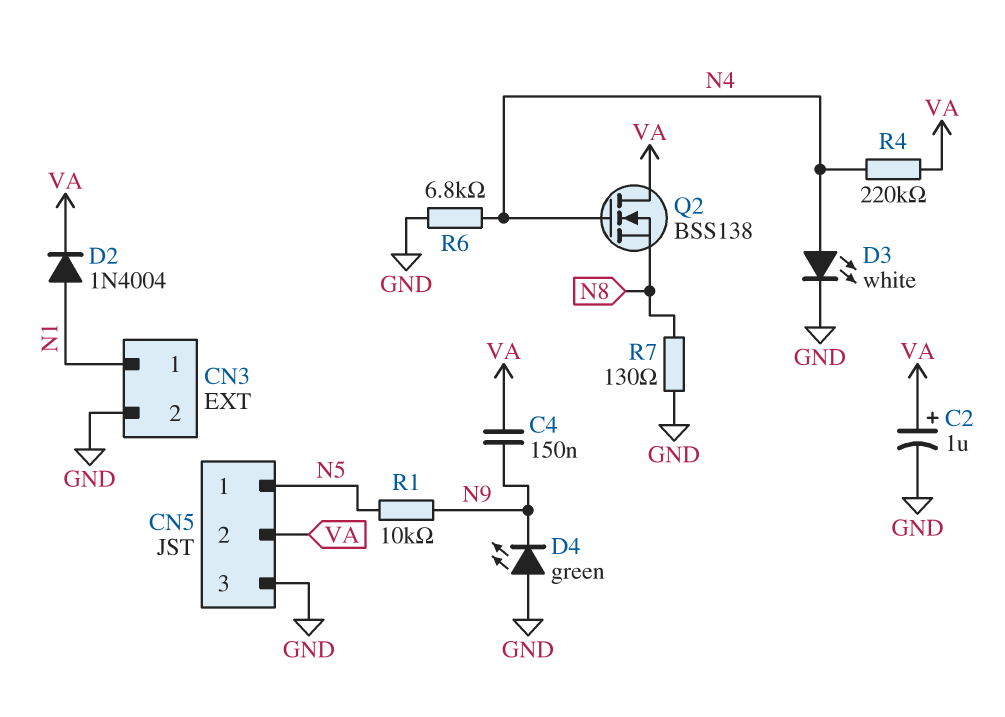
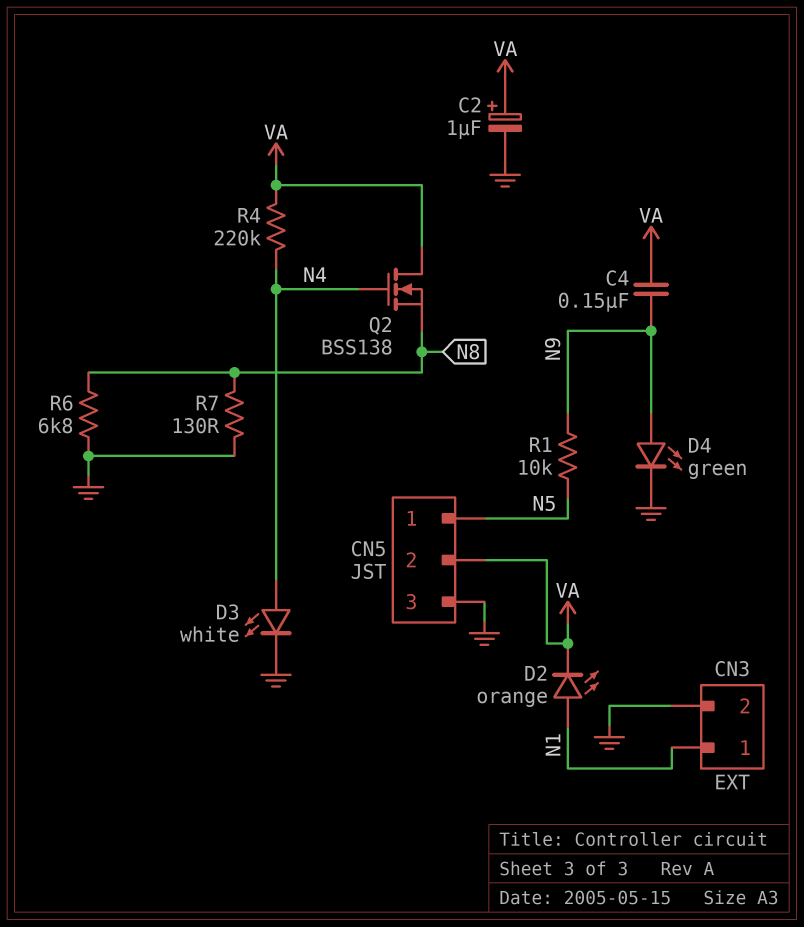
D2: diode 1N4004 (A N1, K VA) -> LED orange (A N1, K VA)
D4: LED green (A GND, K N9) -> LED green (A N9, K GND)
R6: 6.8k (GND, N4) -> 6.8k (GND, N8)

